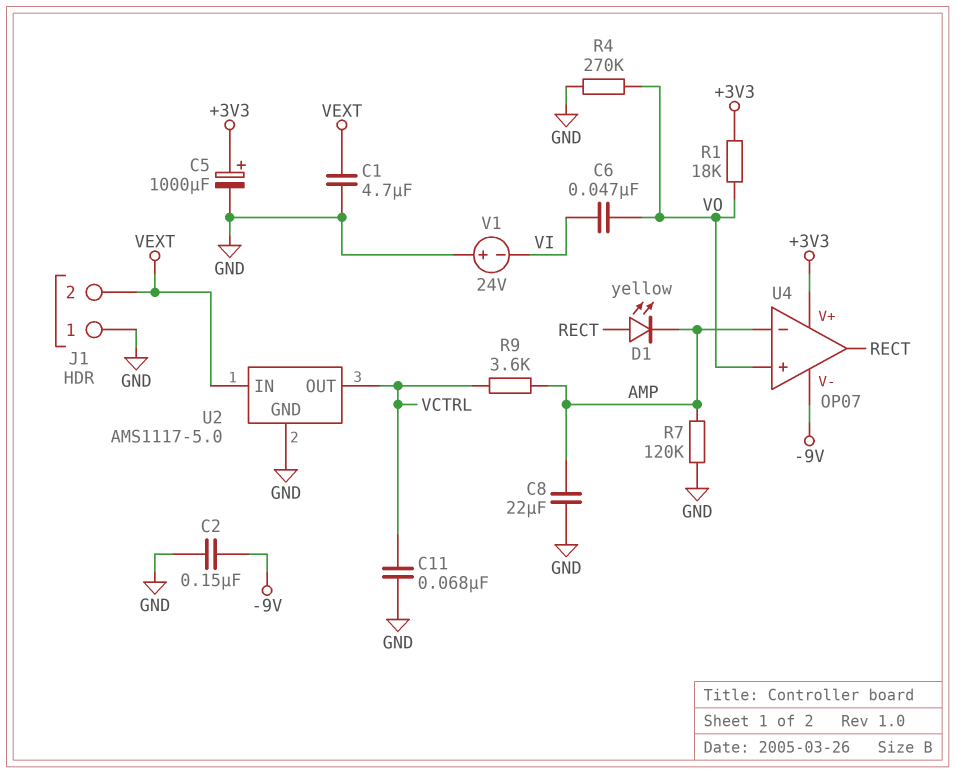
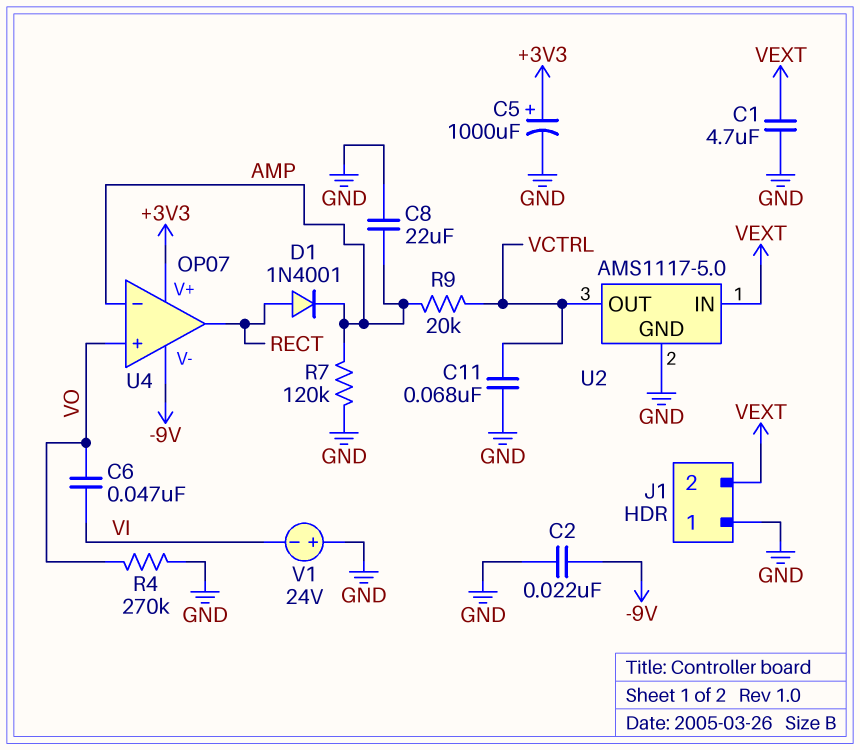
C2: 150nF (-9V, GND) -> 22nF (-9V, GND)
D1: LED yellow (A RECT, K AMP) -> diode 1N4001 (A RECT, K AMP)
R1: 18k (+3V3, VO) -> none
R9: 3.6k (AMP, VCTRL) -> 20k (AMP, VCTRL)

